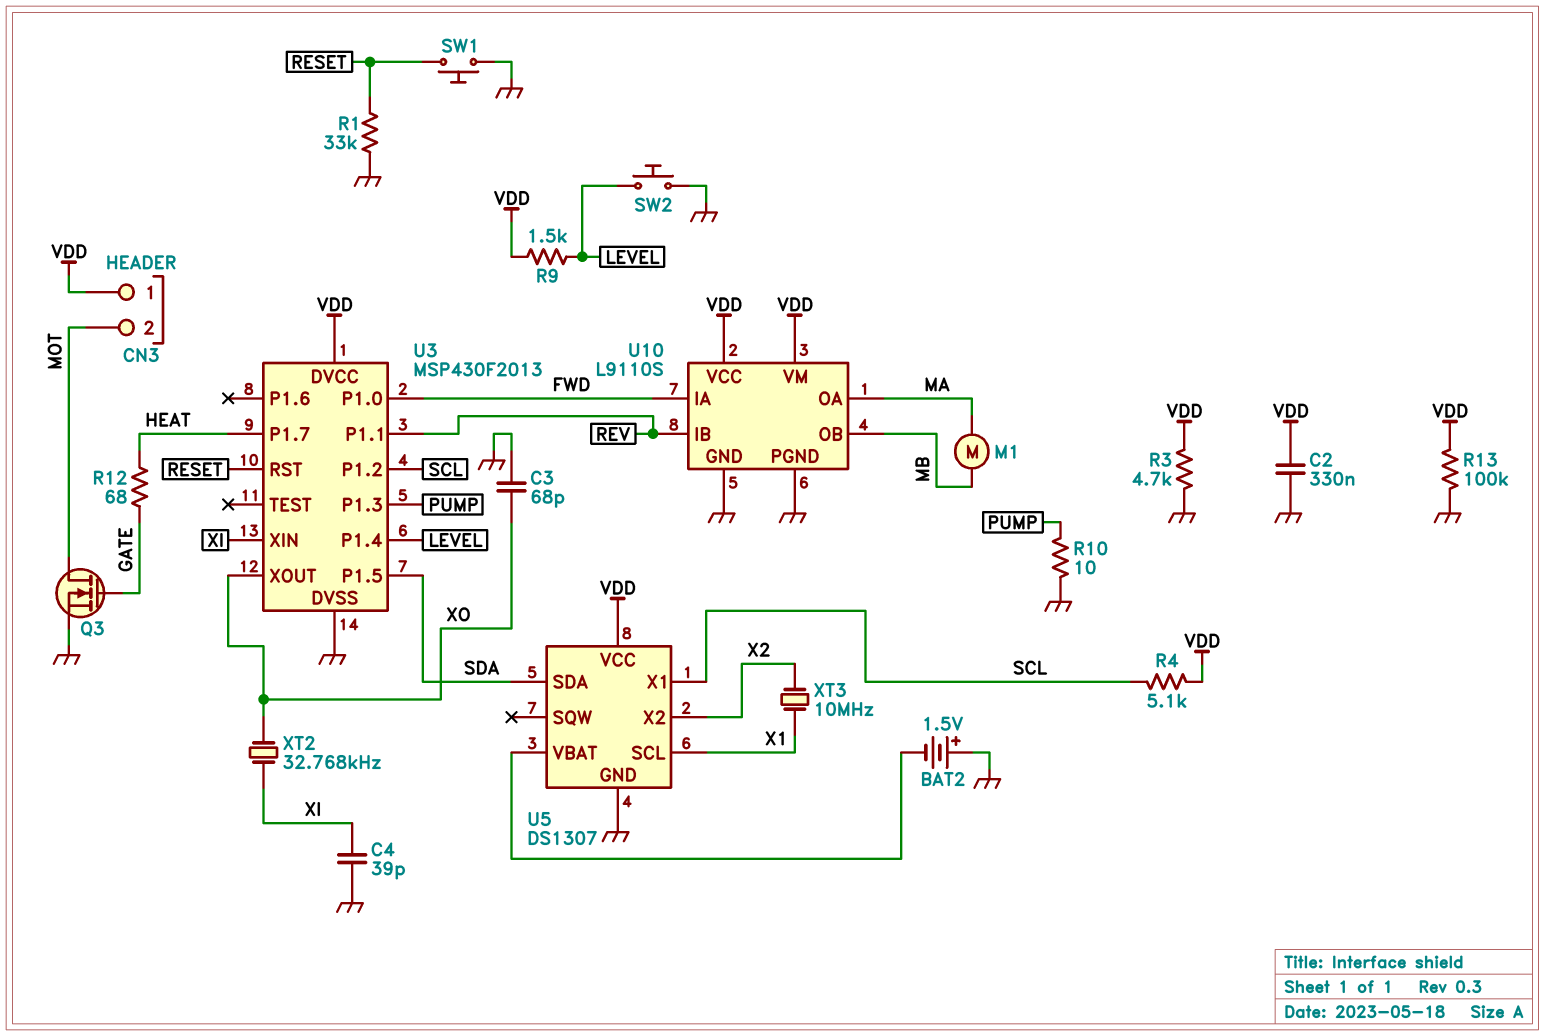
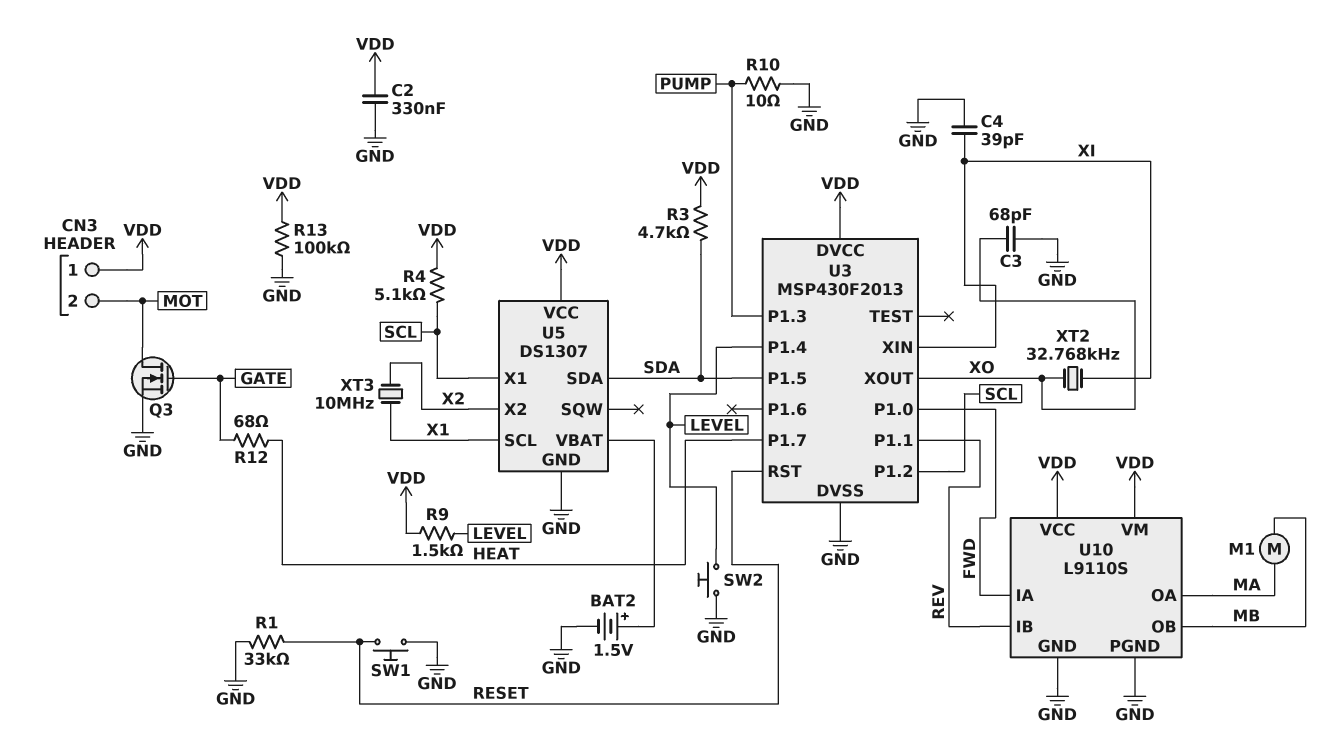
BAT2: 1.5V (plus GND, minus U5/VBAT) -> 1.5V (plus U5/VBAT, minus GND)
R3: 4.7k (GND, VDD) -> 4.7k (SDA, VDD)

